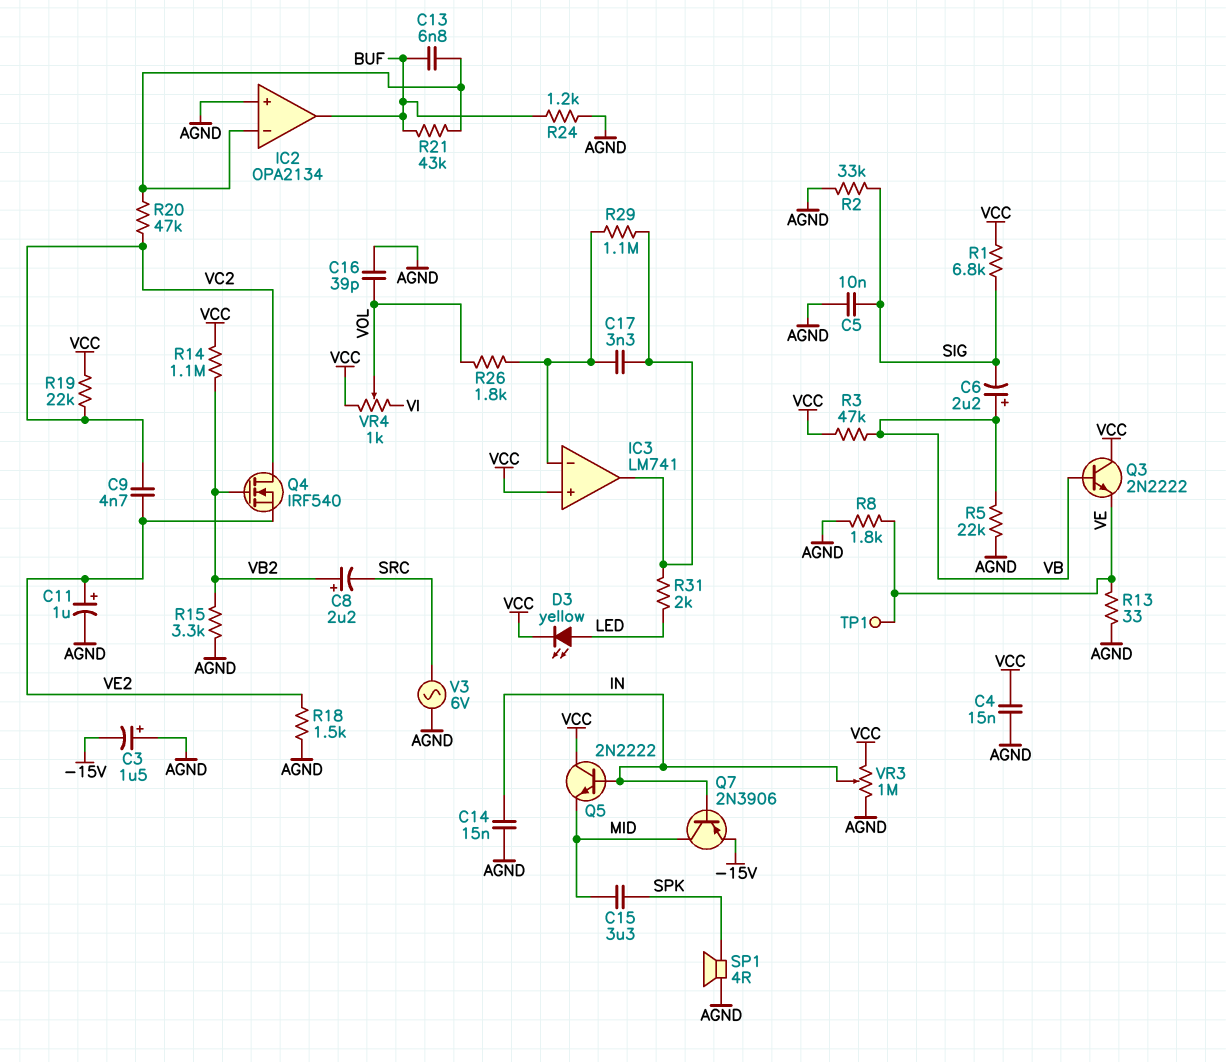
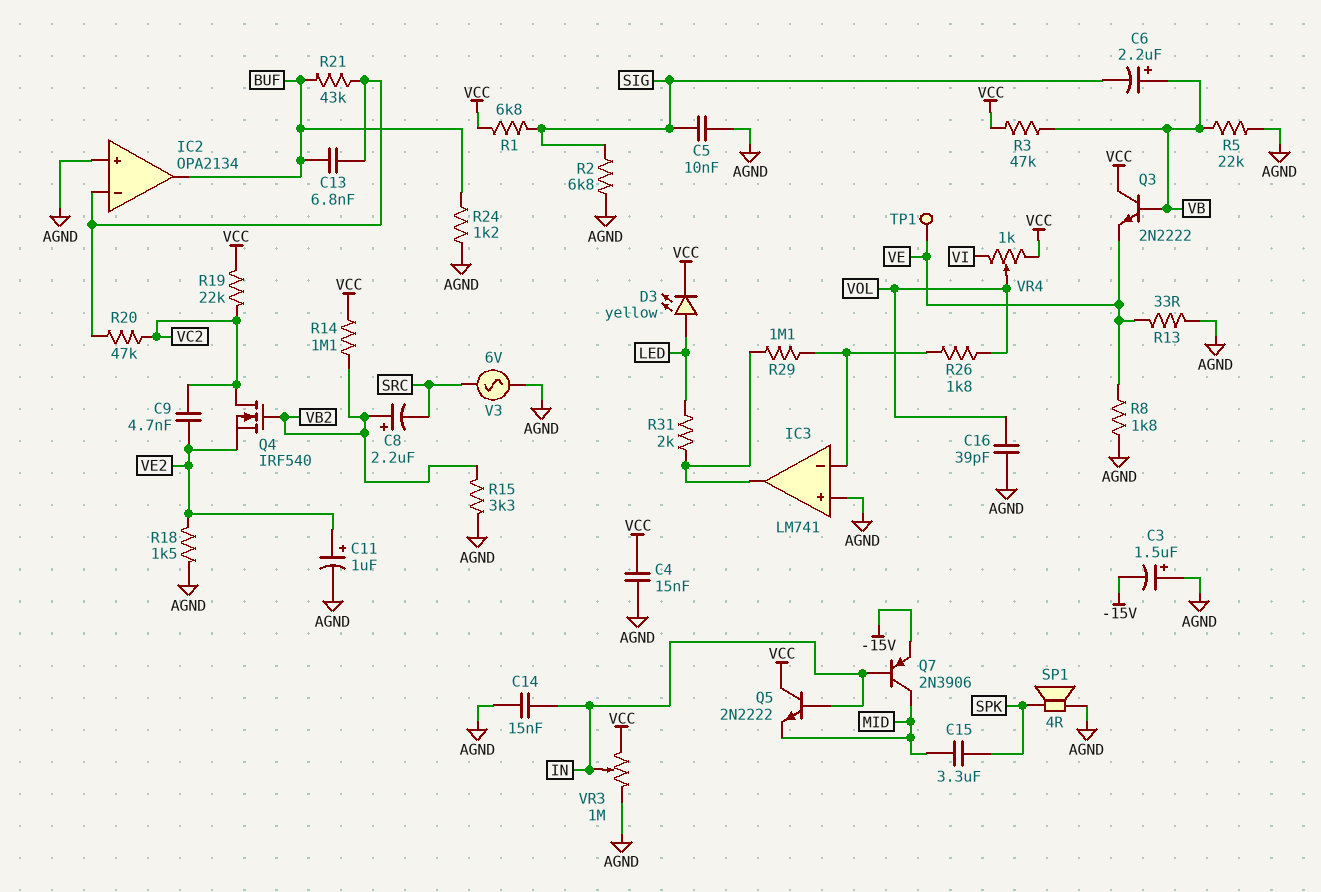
C17: 3.3nF (IC3/in-, IC3/out) -> none
IC3 pin in+: VCC -> AGND
R2: 33k (AGND, SIG) -> 6.8k (AGND, SIG)

